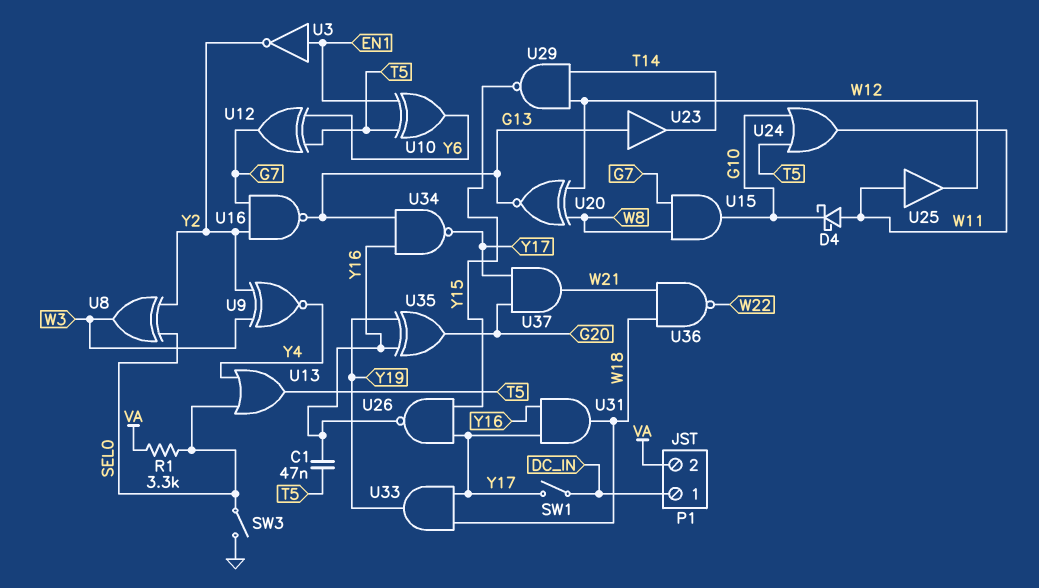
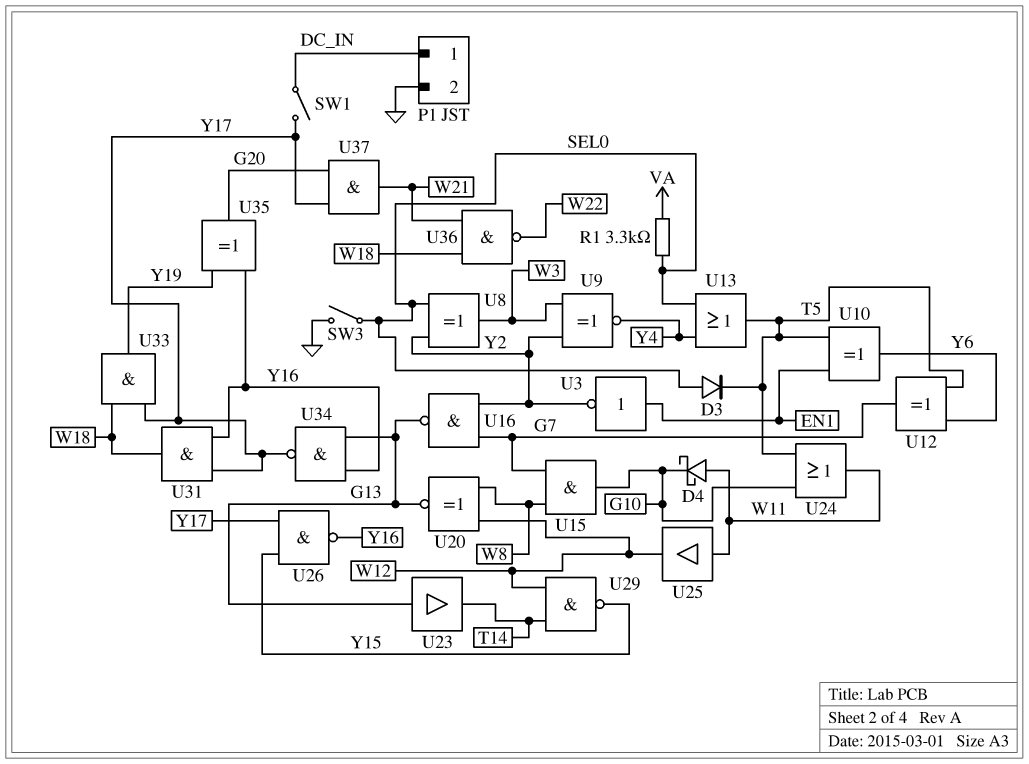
C1: 47nF (T5, Y16) -> none
D3: none -> diode (A SEL0, K T5)
P1 pin 2: VA -> GND

